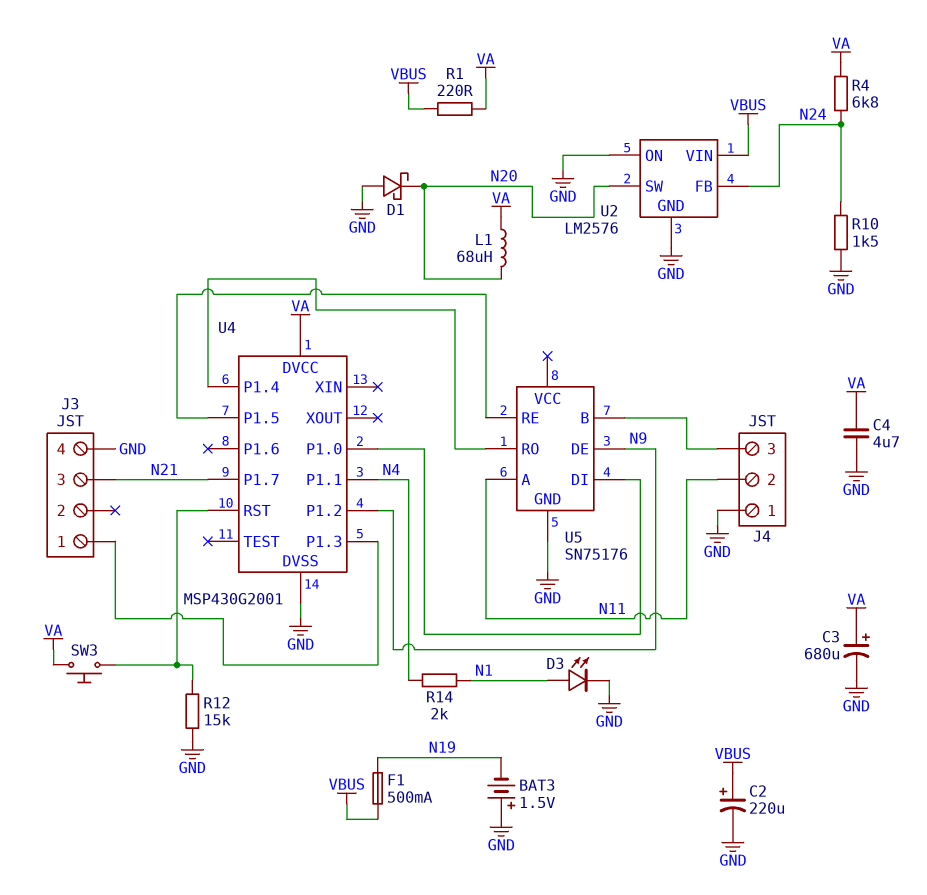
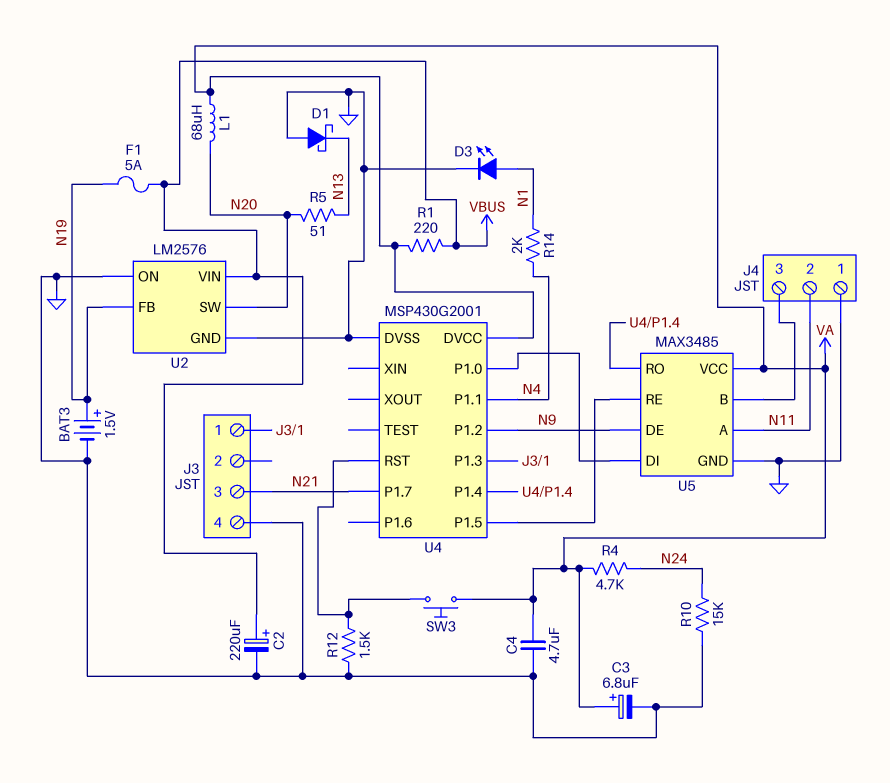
BAT3: 1.5V (plus GND, minus N19) -> 1.5V (plus N19, minus GND)
C3: 680uF (plus VA, minus GND) -> 6.8uF (plus VA, minus GND)
D1: schottky (A GND, K N20) -> schottky (A GND, K N13)
F1: 500mA (N19, VBUS) -> 5A (N19, VBUS)
R4: 6.8k (N24, VA) -> 4.7k (N24, VA)
R5: none -> 51 (N13, N20)
R10: 1.5k (GND, N24) -> 15k (GND, N24)
R12: 15k (GND, U4/RST) -> 1.5k (GND, U4/RST)
U2 pin FB: N24 -> N19
U5: SN75176 -> MAX3485
U5 pin VCC: none -> VA

